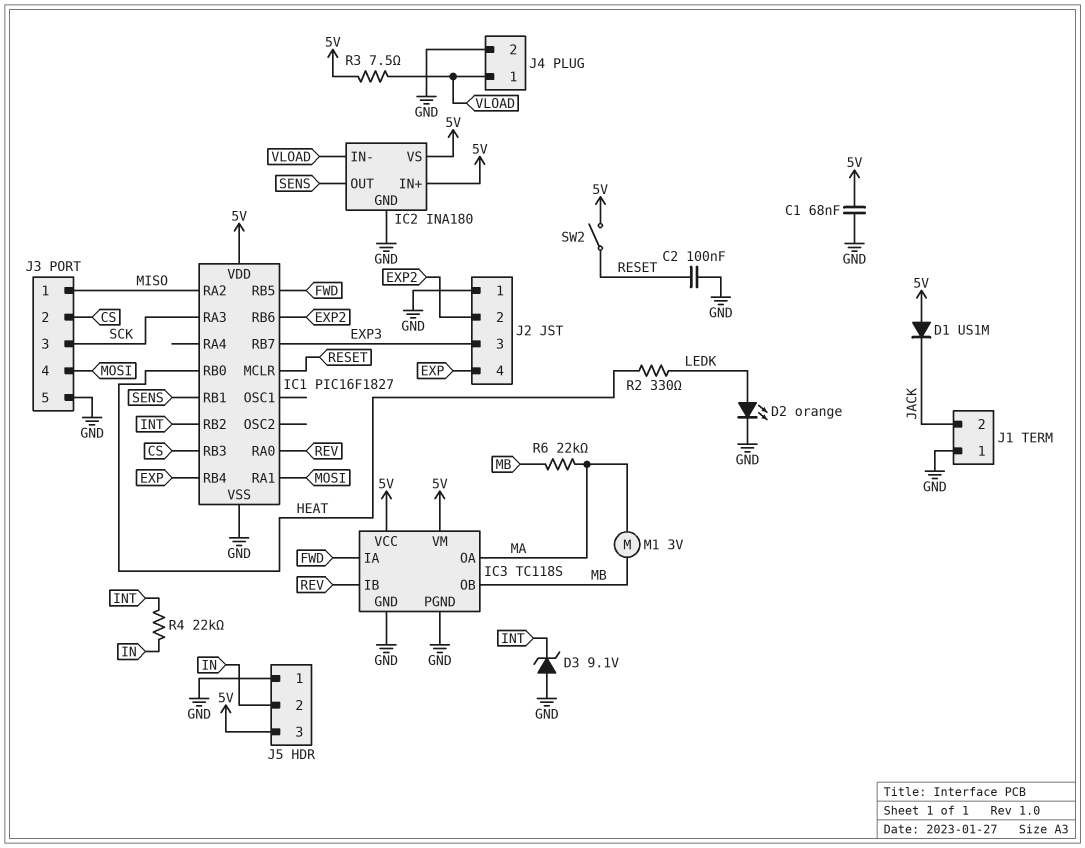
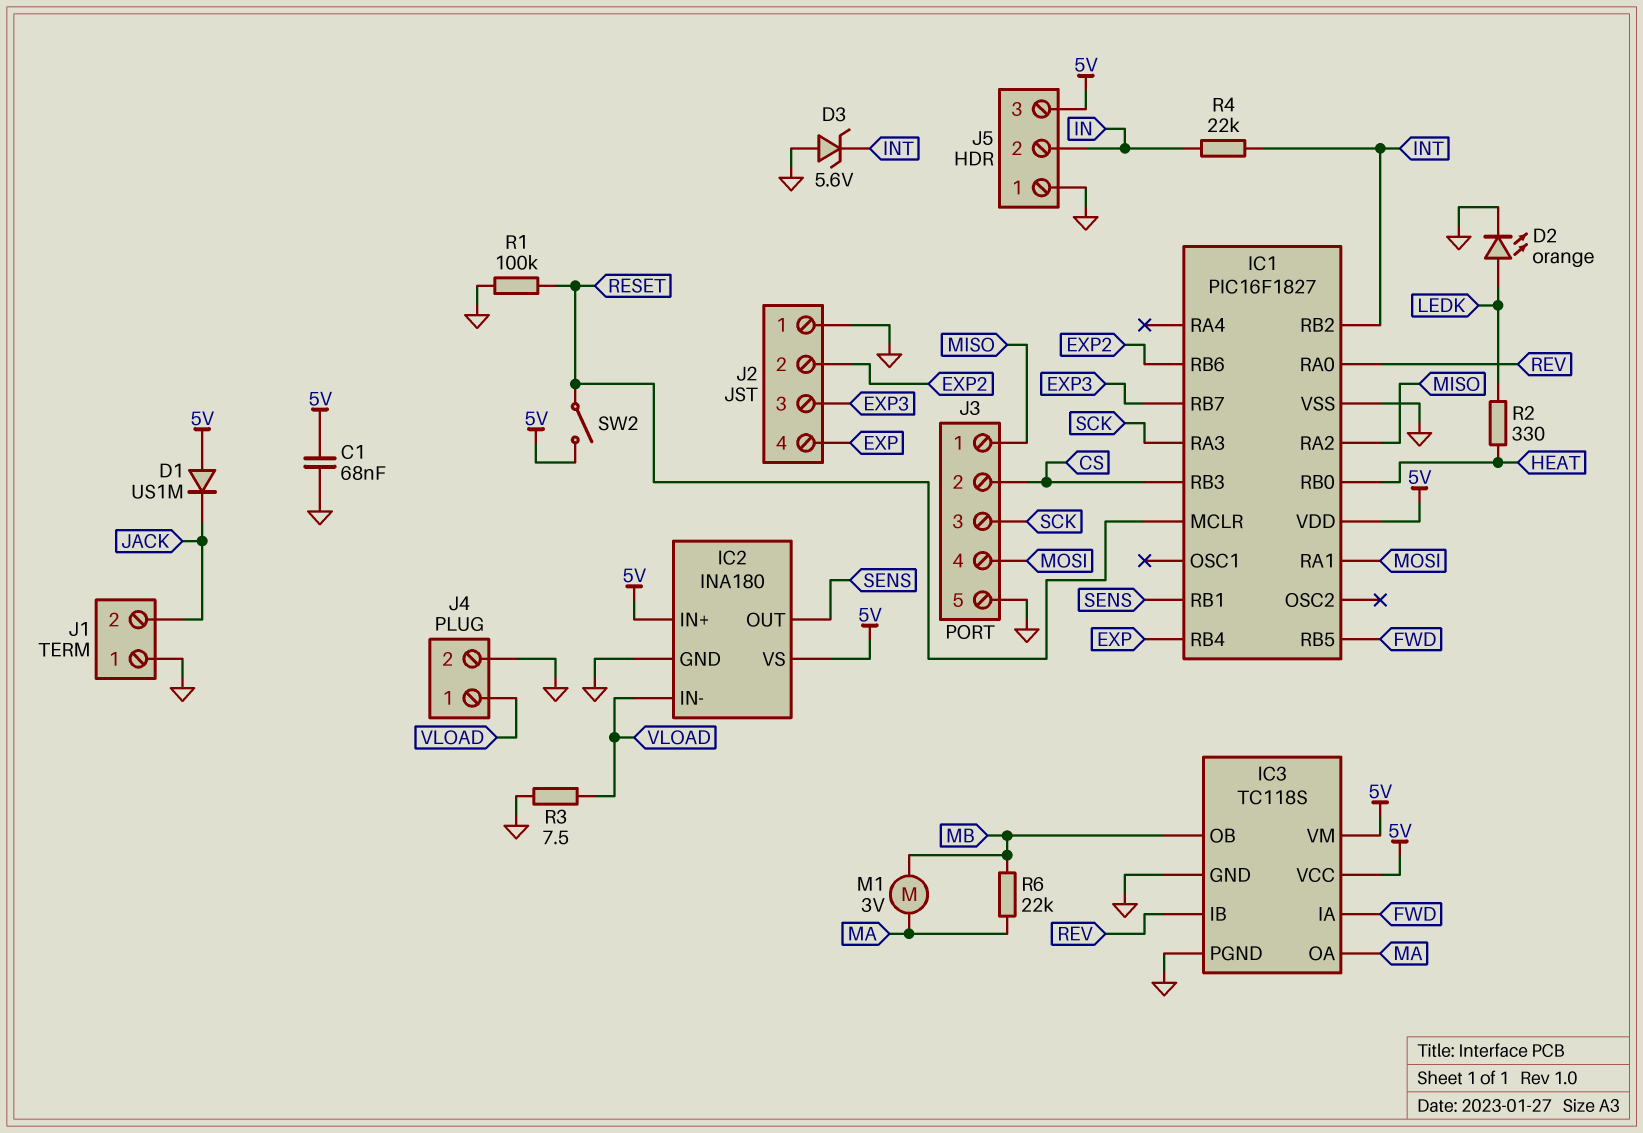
C2: 100nF (GND, RESET) -> none
D3: zener 9.1V (A GND, K INT) -> zener 5.6V (A GND, K INT)
R1: none -> 100k (GND, RESET)
R3: 7.5 (5V, VLOAD) -> 7.5 (GND, VLOAD)

